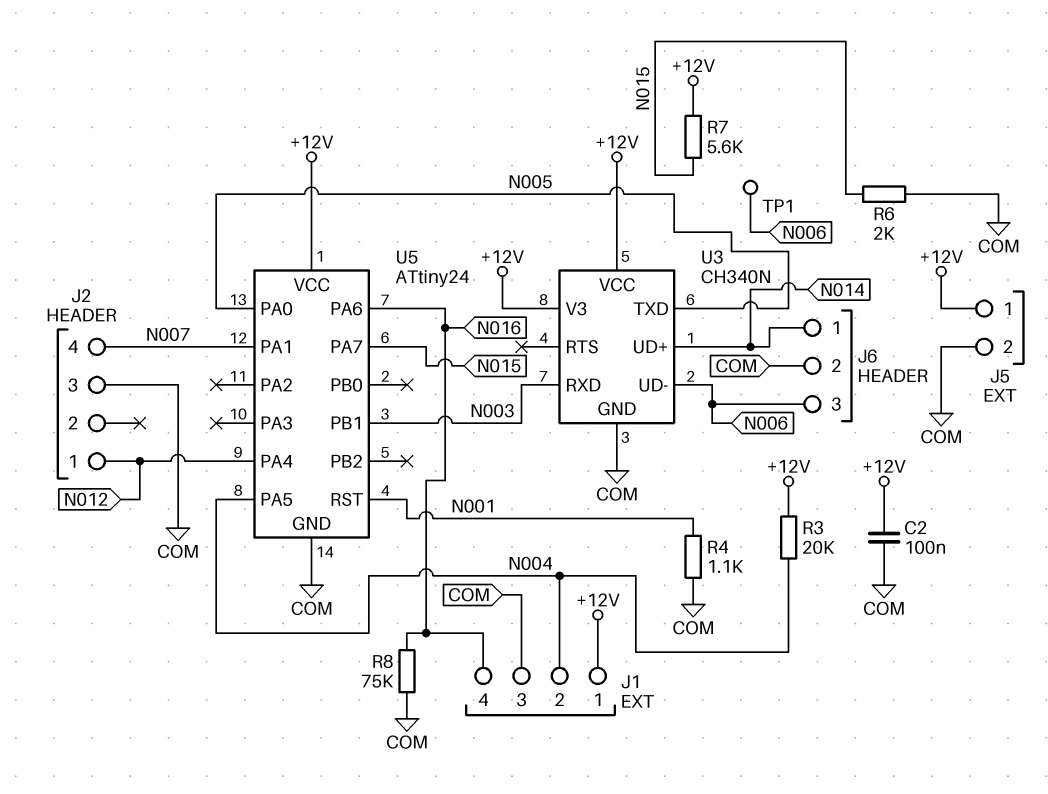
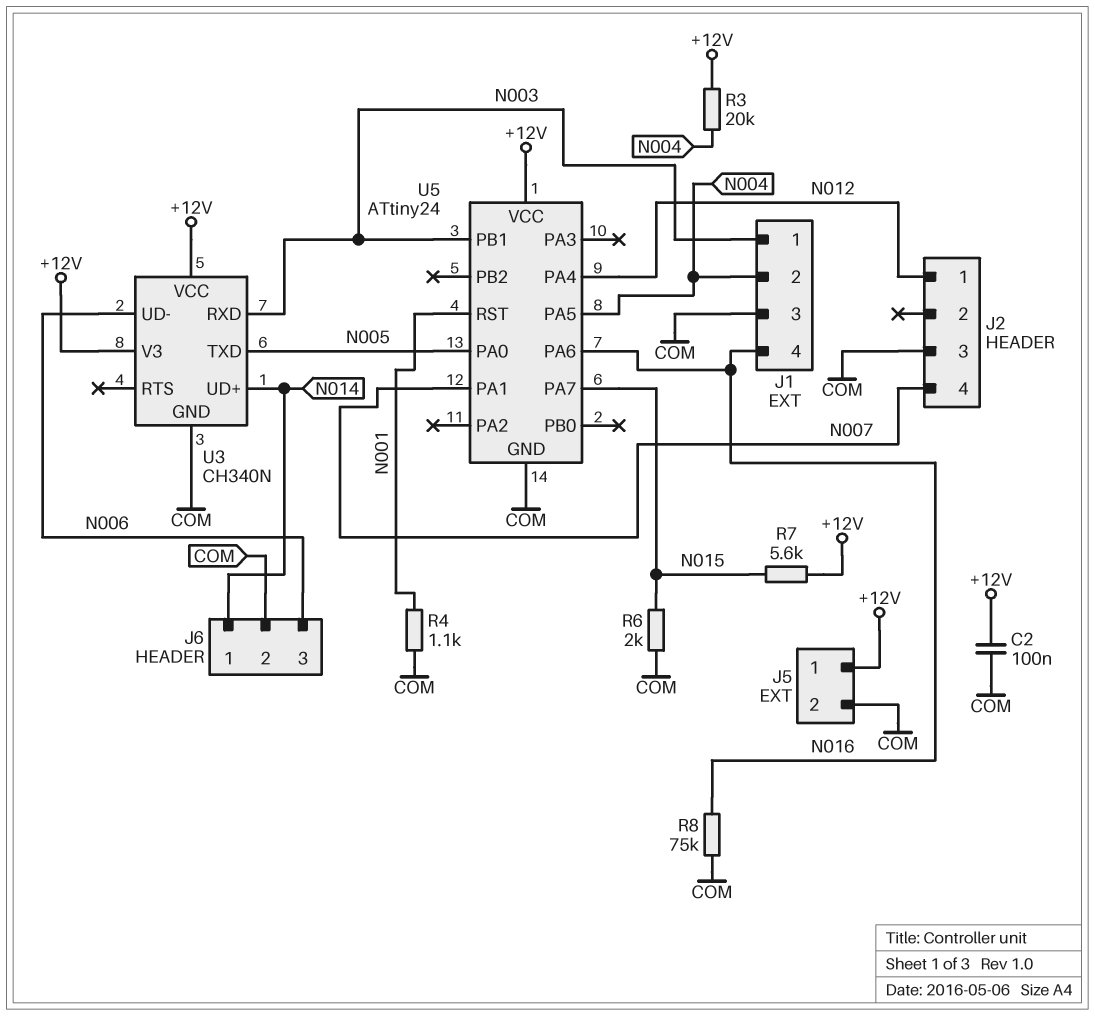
J1 pin 1: +12V -> N003
TP1: test point (N006) -> none

